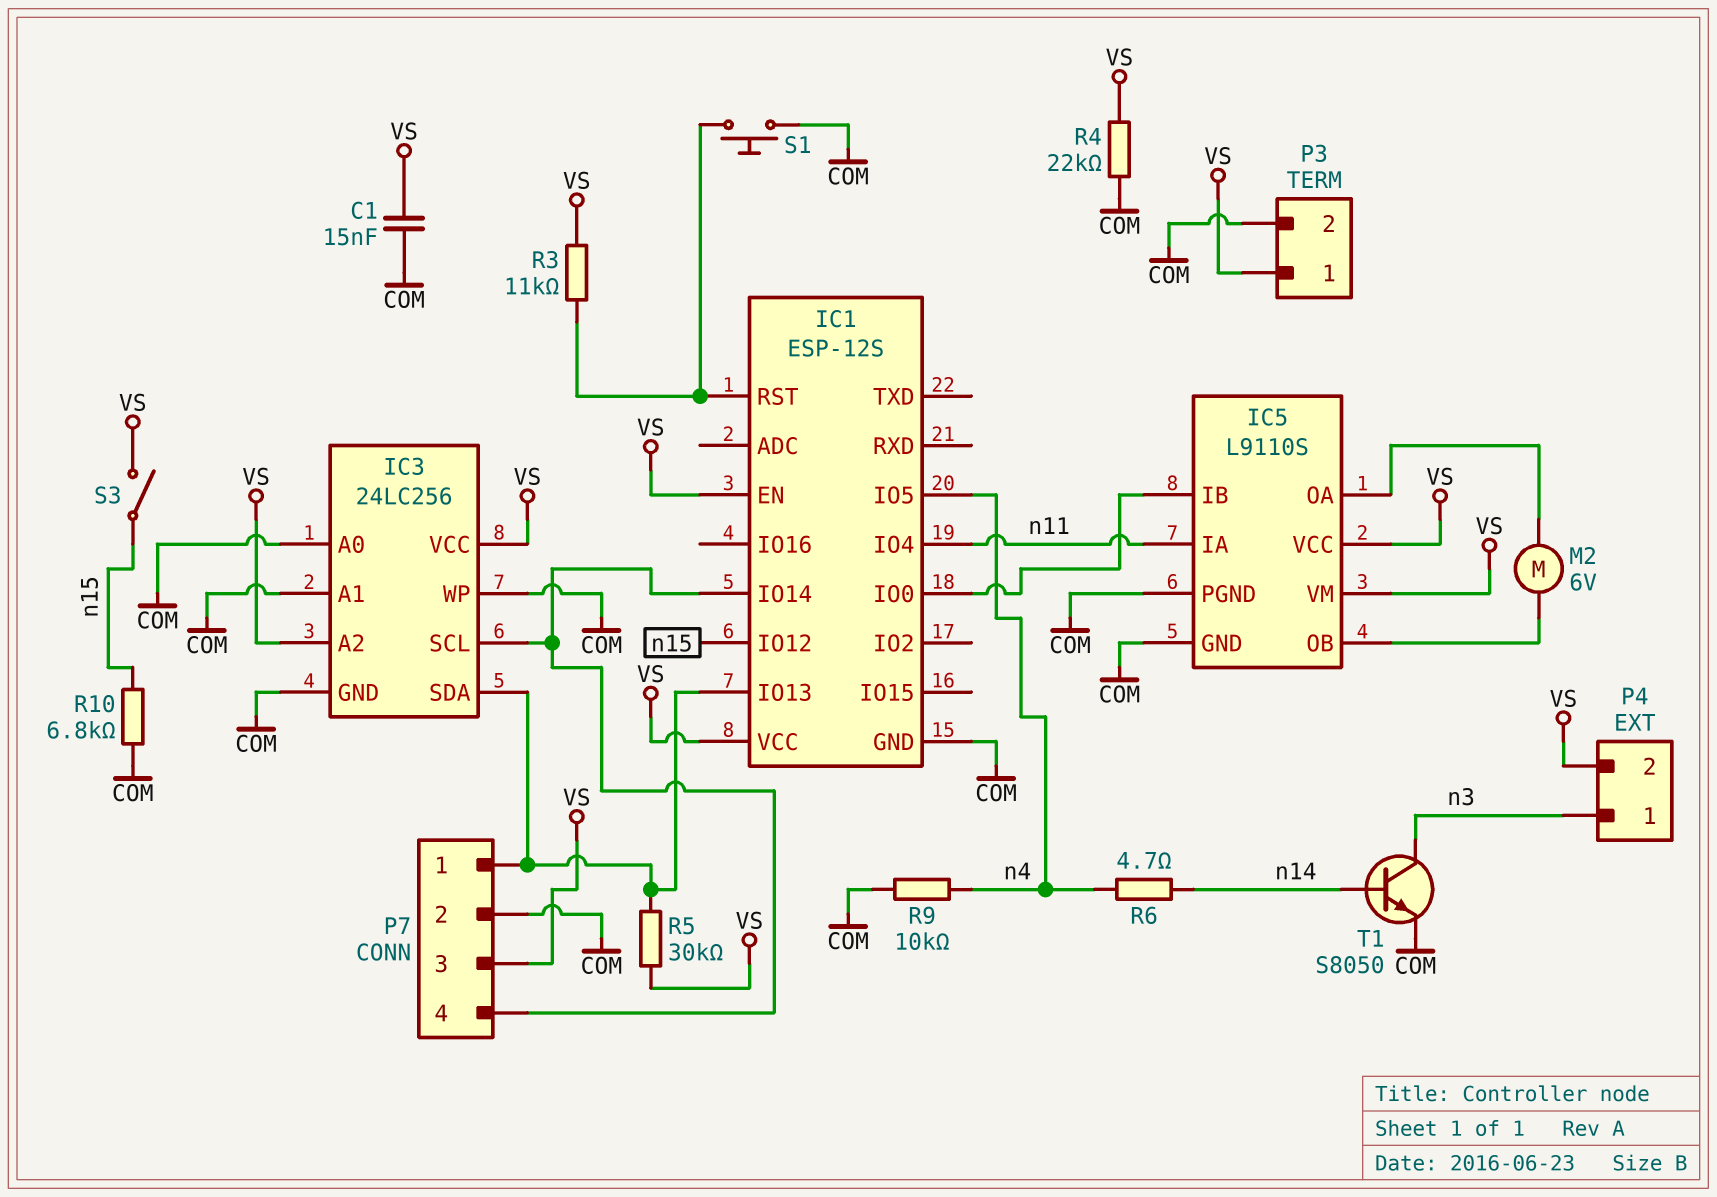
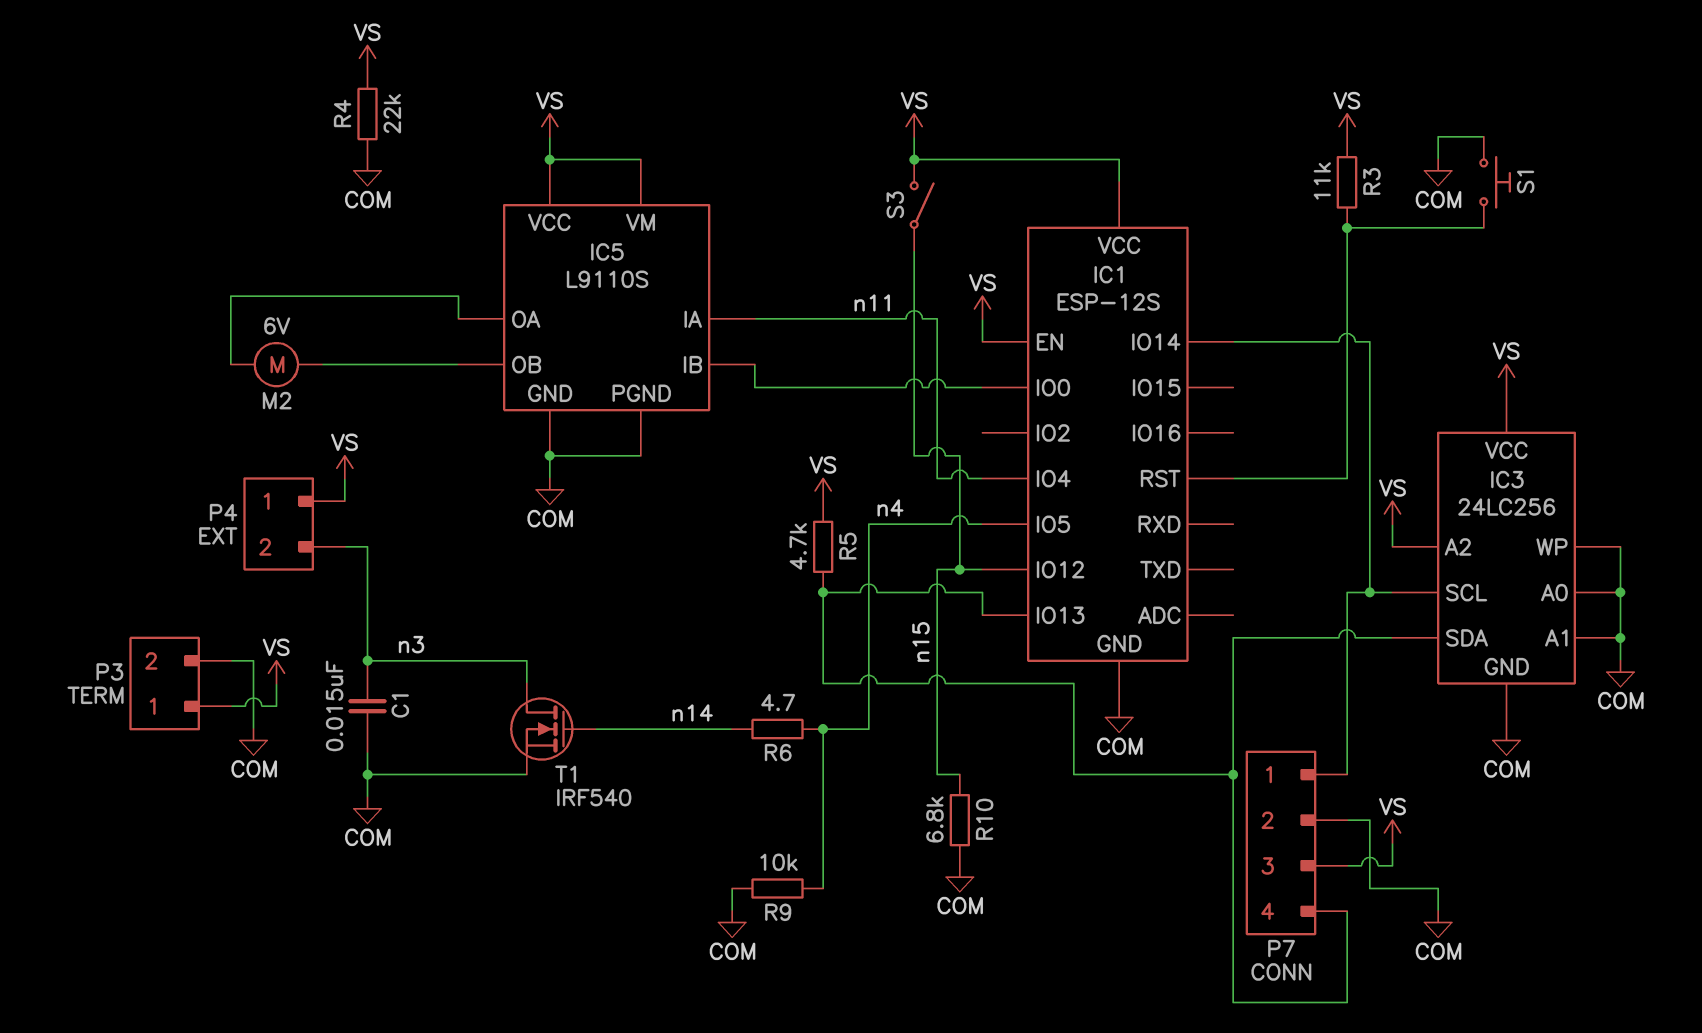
C1: 15nF (COM, VS) -> 15nF (COM, n3)
P4 pin 1: n3 -> VS
P4 pin 2: VS -> n3
P7 pin 1: IC1/IO13 -> IC1/IO14
P7 pin 4: IC1/IO14 -> IC1/IO13
R5: 30k (IC1/IO13, VS) -> 4.7k (IC1/IO13, VS)
T1: NPN S8050 (B n14, C n3, E COM) -> NMOS IRF540 (G n14, D n3, S COM)

